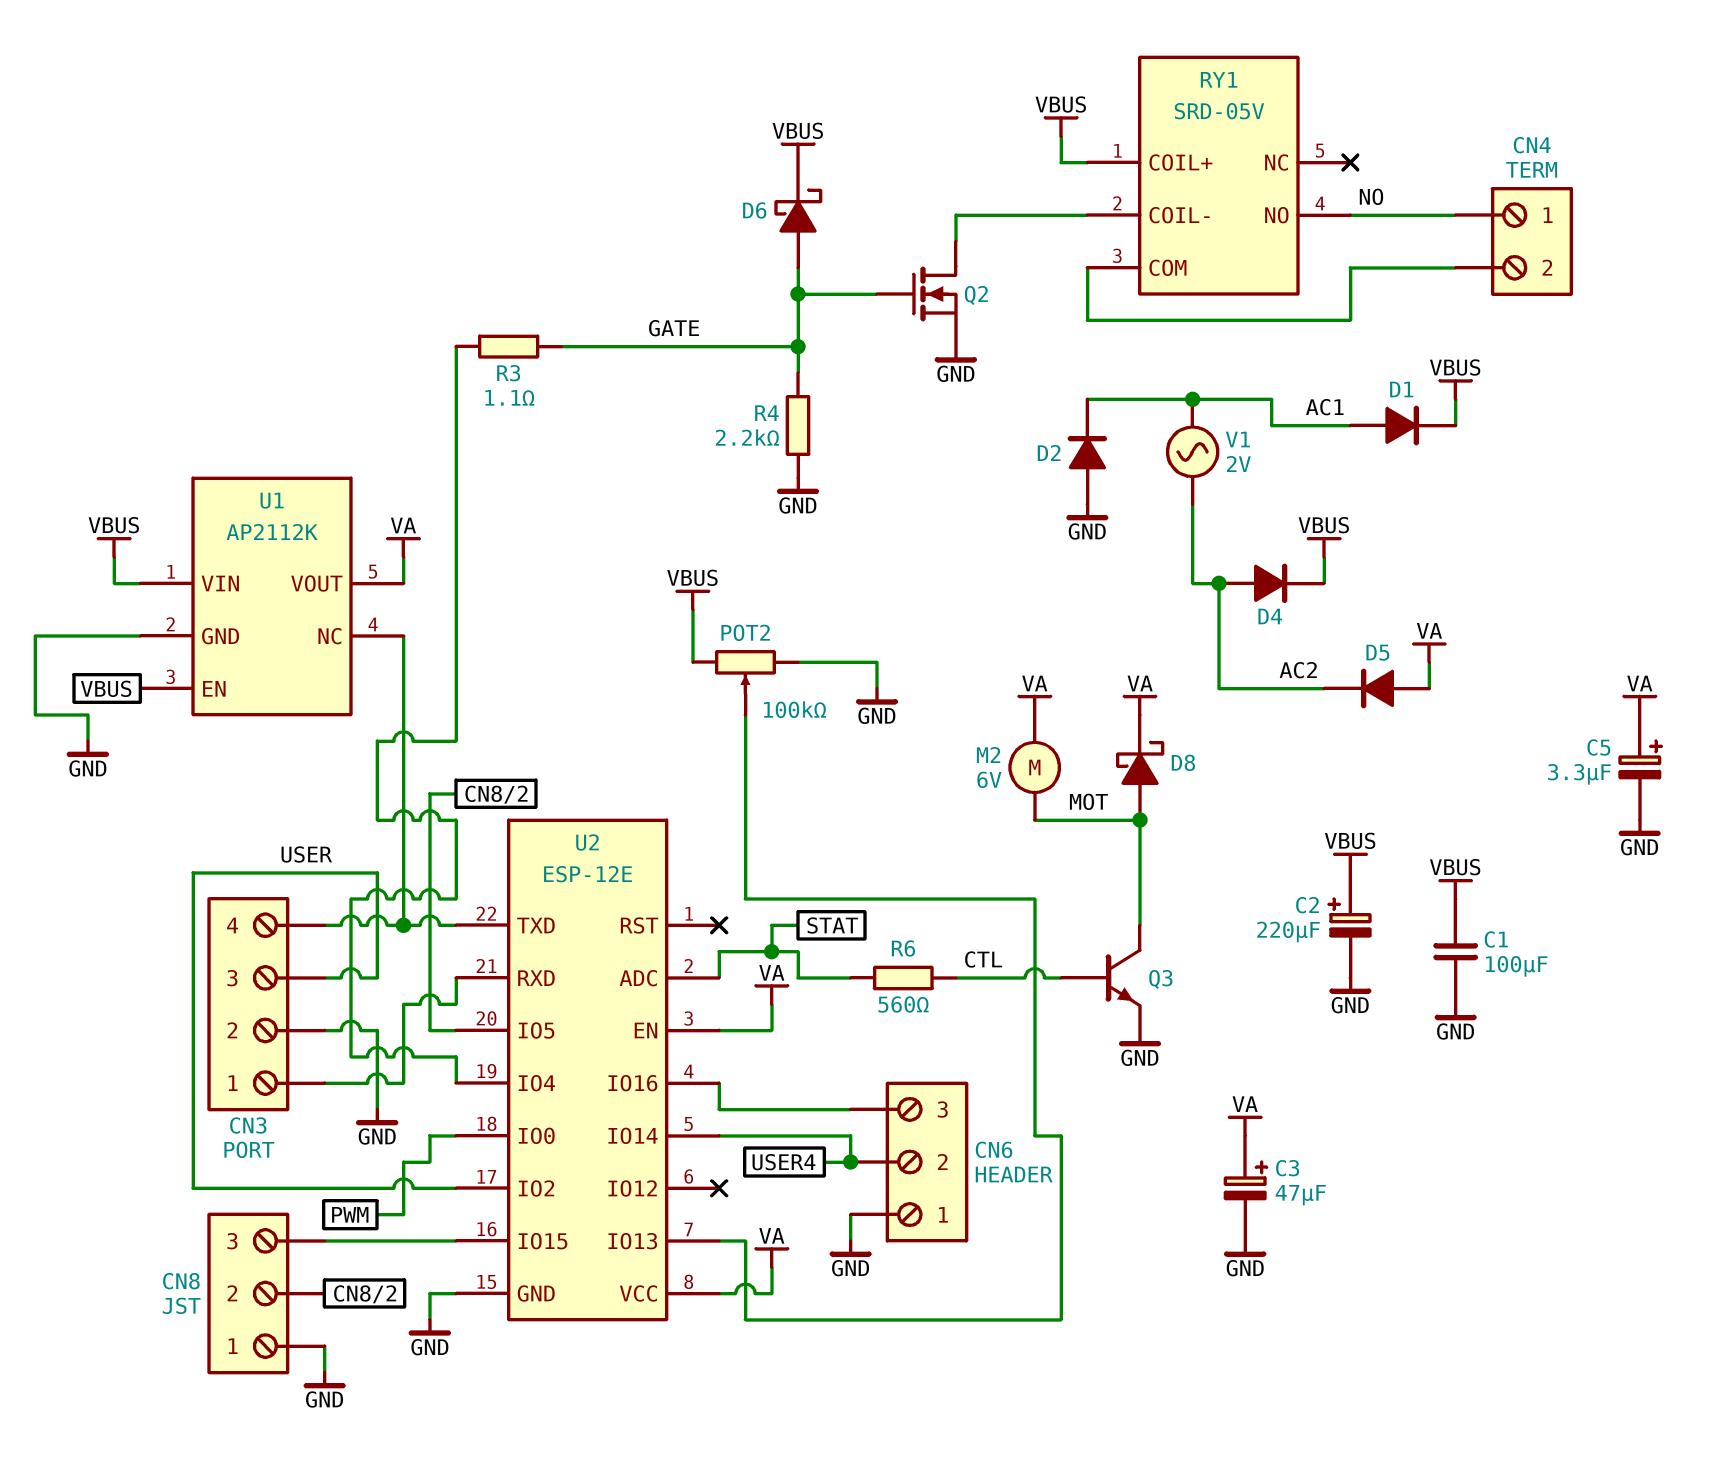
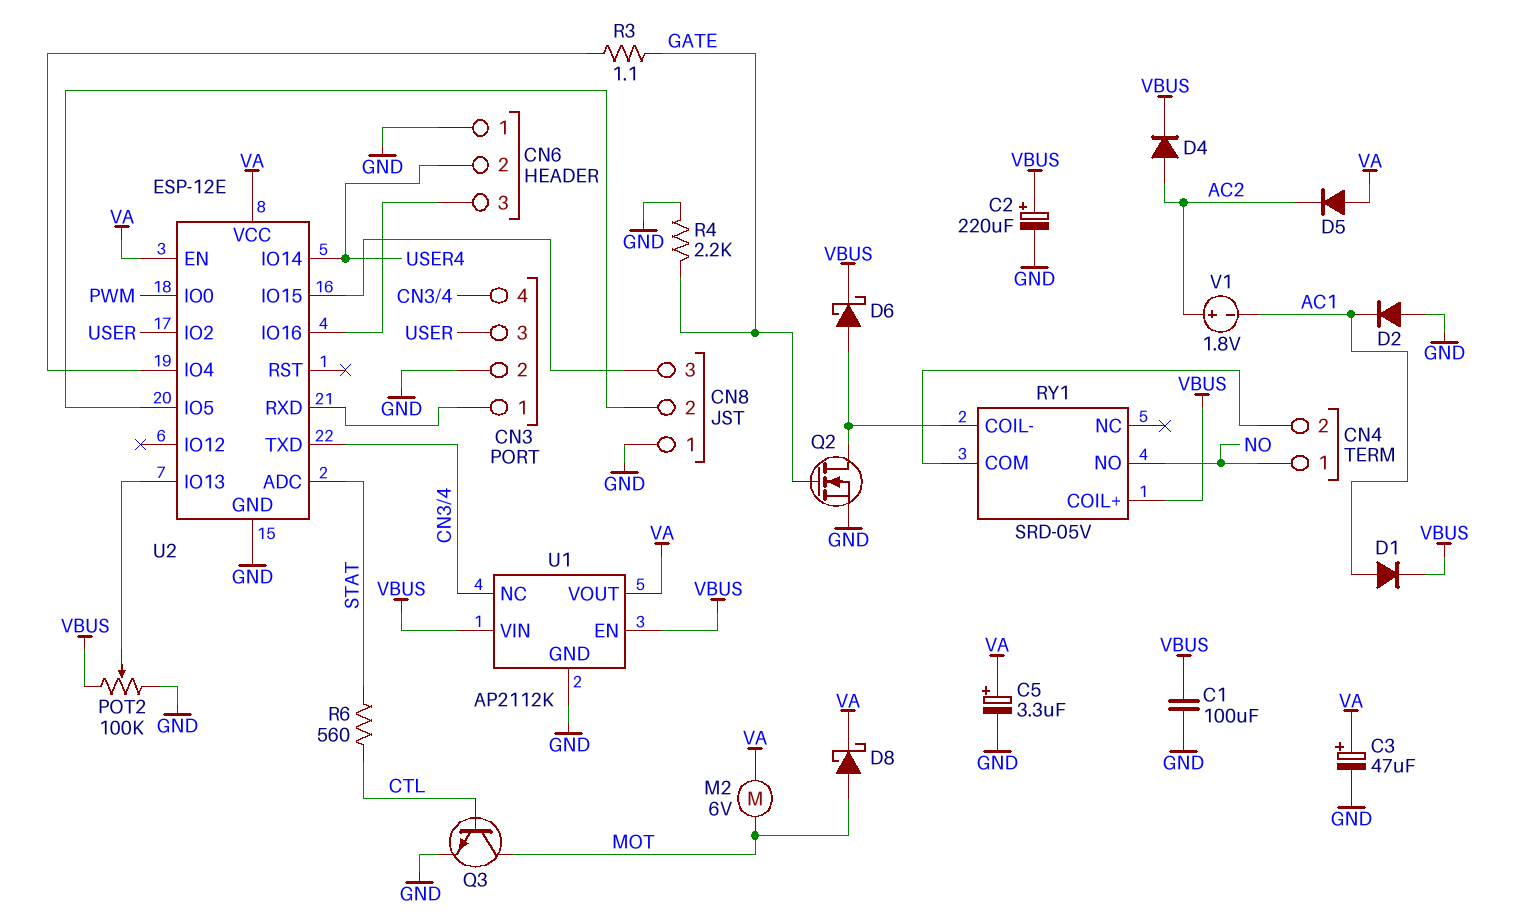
D6: schottky (A GATE, K VBUS) -> schottky (A RY1/COIL-, K VBUS)
V1: AC 2V (AC1, AC2) -> 1.8V (plus AC2, minus AC1)

